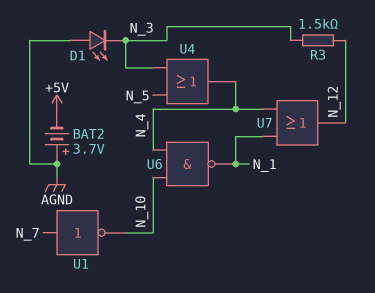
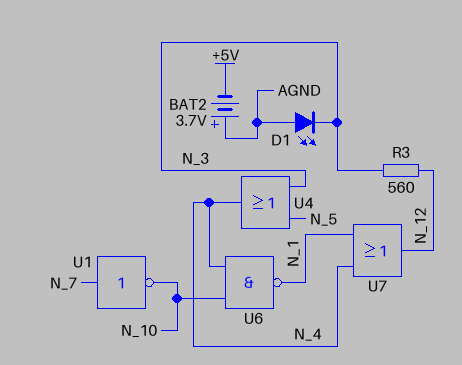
R3: 1.5k (N_3, N_12) -> 560 (N_3, N_12)

